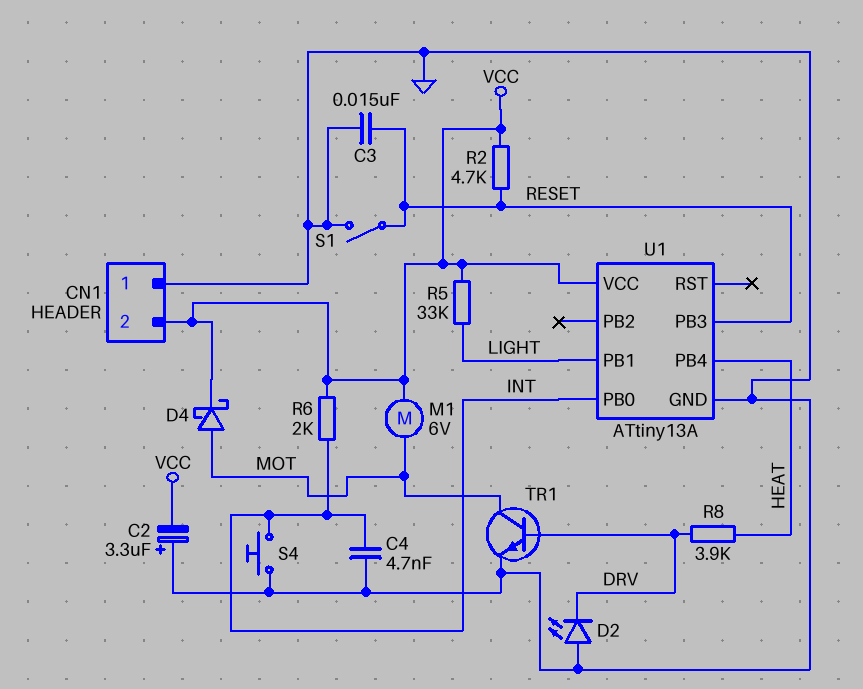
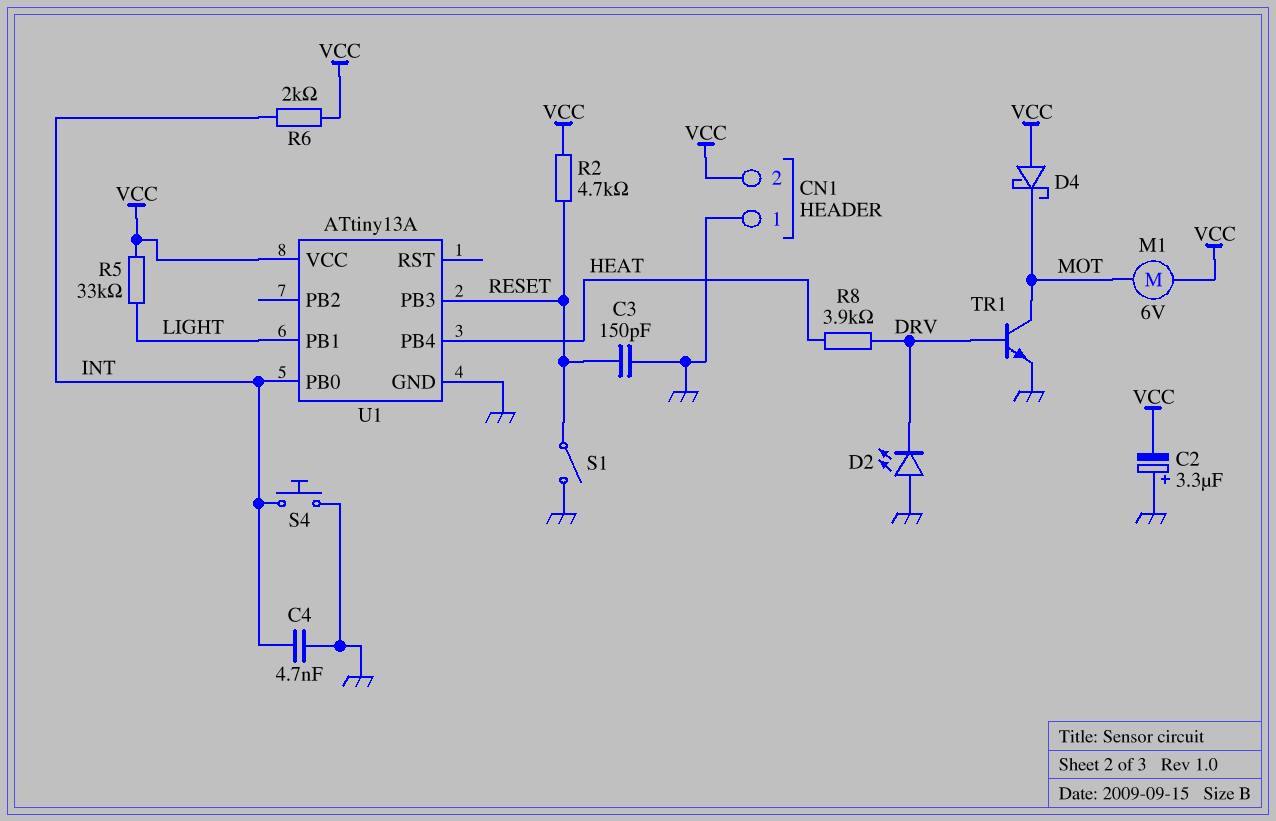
C3: 15nF (GND, RESET) -> 150pF (GND, RESET)
D4: schottky (A MOT, K VCC) -> schottky (A VCC, K MOT)

